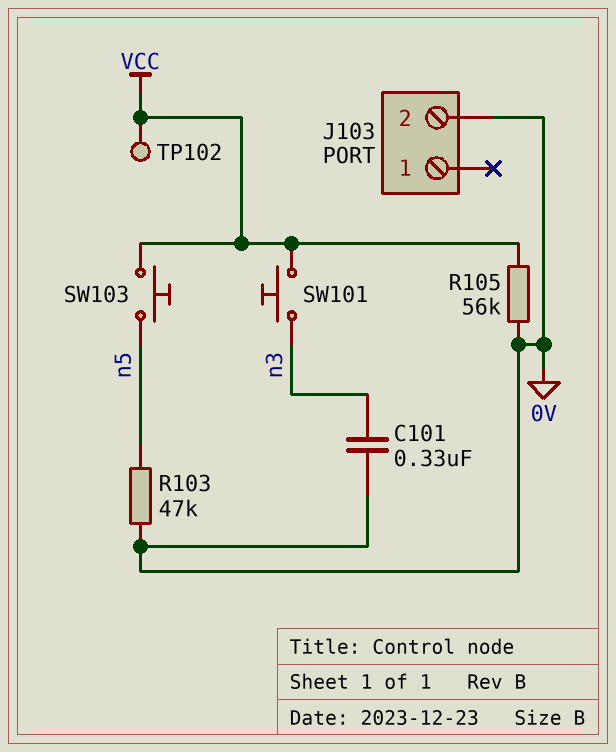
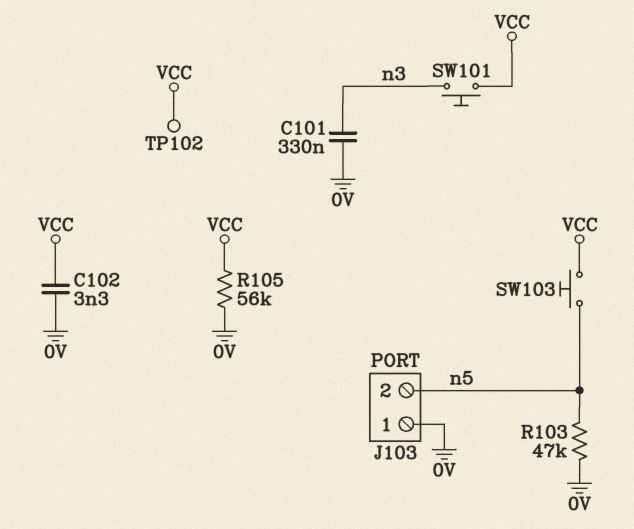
C102: none -> 3.3nF (0V, VCC)
J103 pin 1: none -> 0V
J103 pin 2: 0V -> n5

